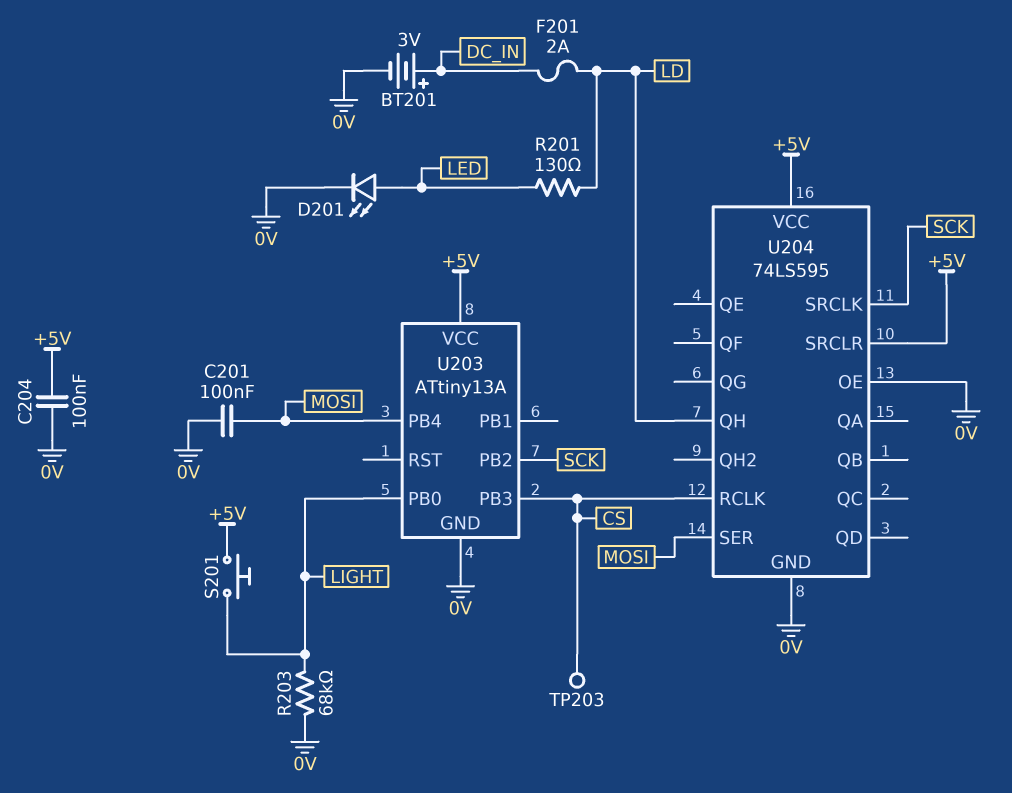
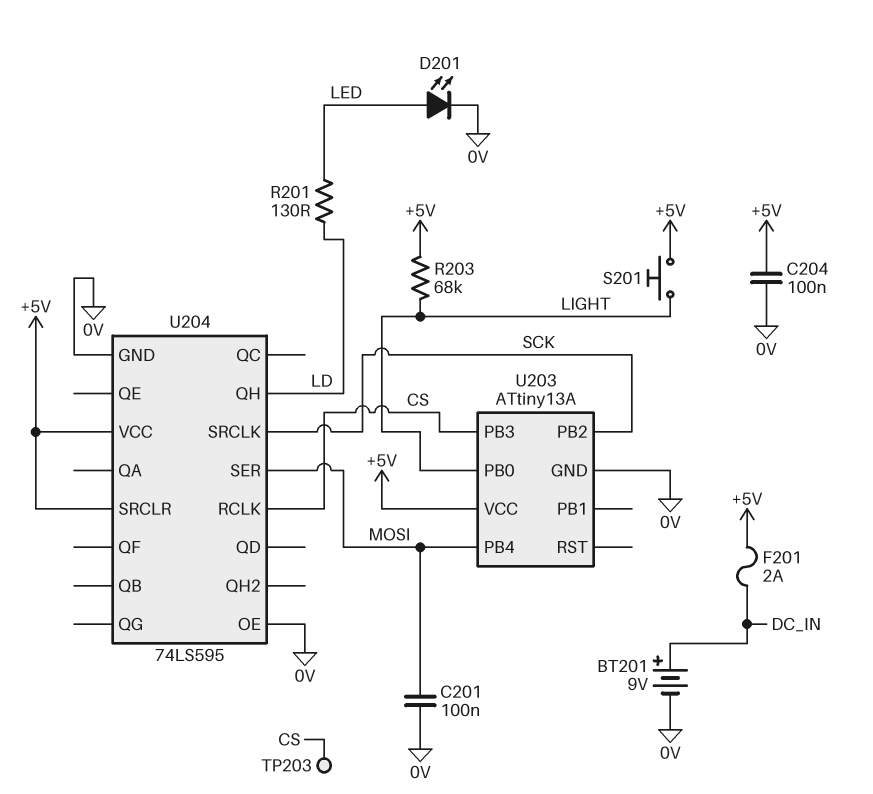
BT201: 3V (plus DC_IN, minus 0V) -> 9V (plus DC_IN, minus 0V)
F201: 2A (DC_IN, LD) -> 2A (+5V, DC_IN)
R203: 68k (0V, LIGHT) -> 68k (+5V, LIGHT)

